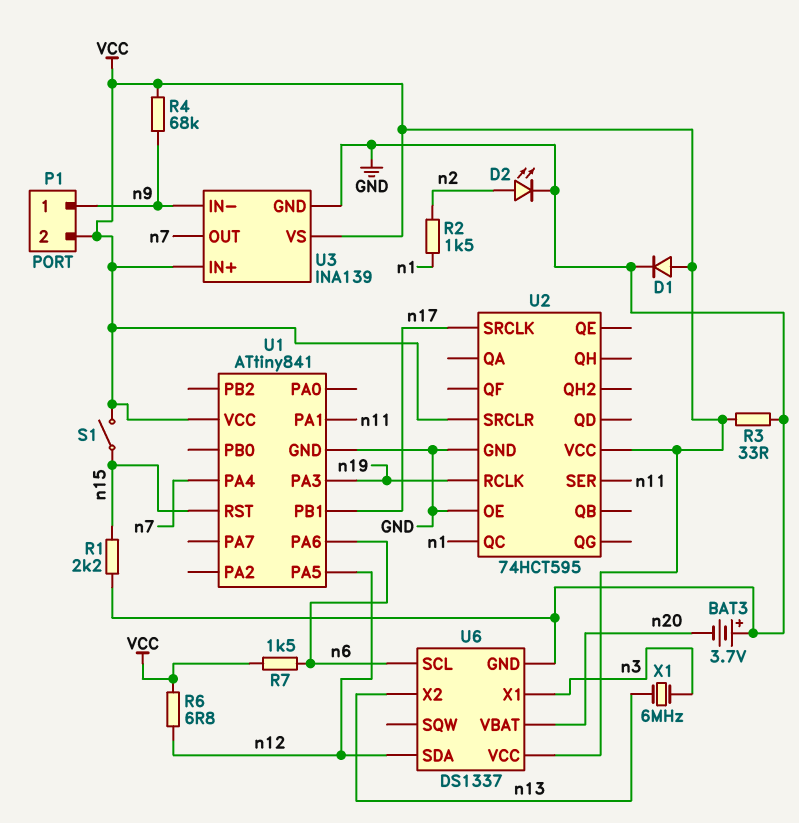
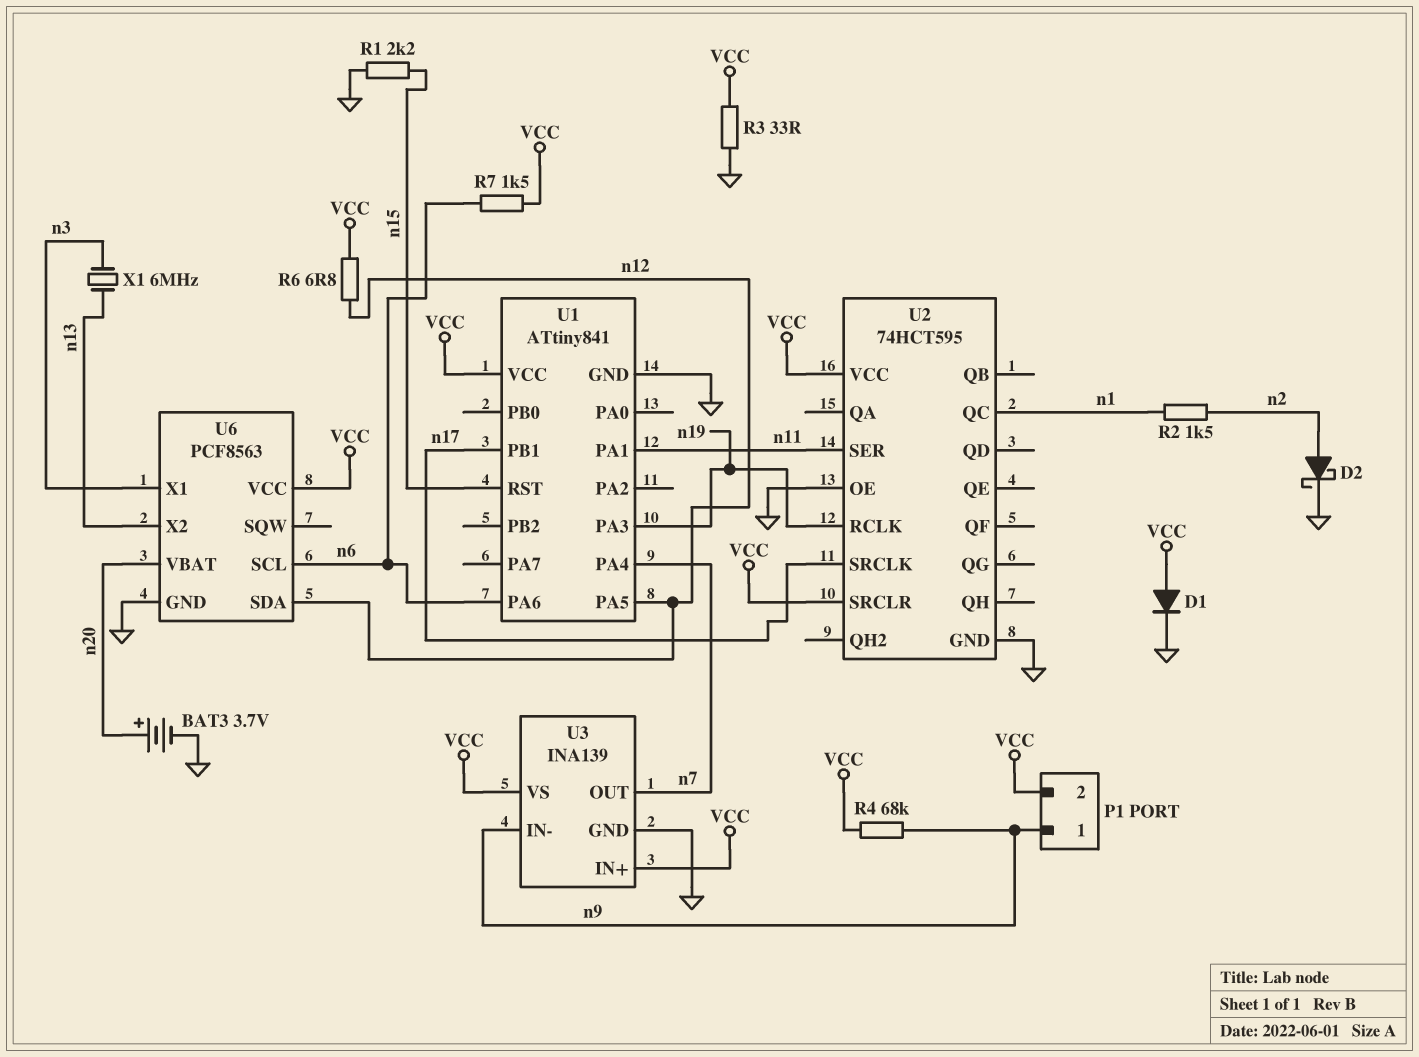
BAT3: 3.7V (plus GND, minus n20) -> 3.7V (plus n20, minus GND)
D2: LED (A n2, K GND) -> schottky (A n2, K GND)
S1: switch (VCC, n15) -> none
U6: DS1337 -> PCF8563

